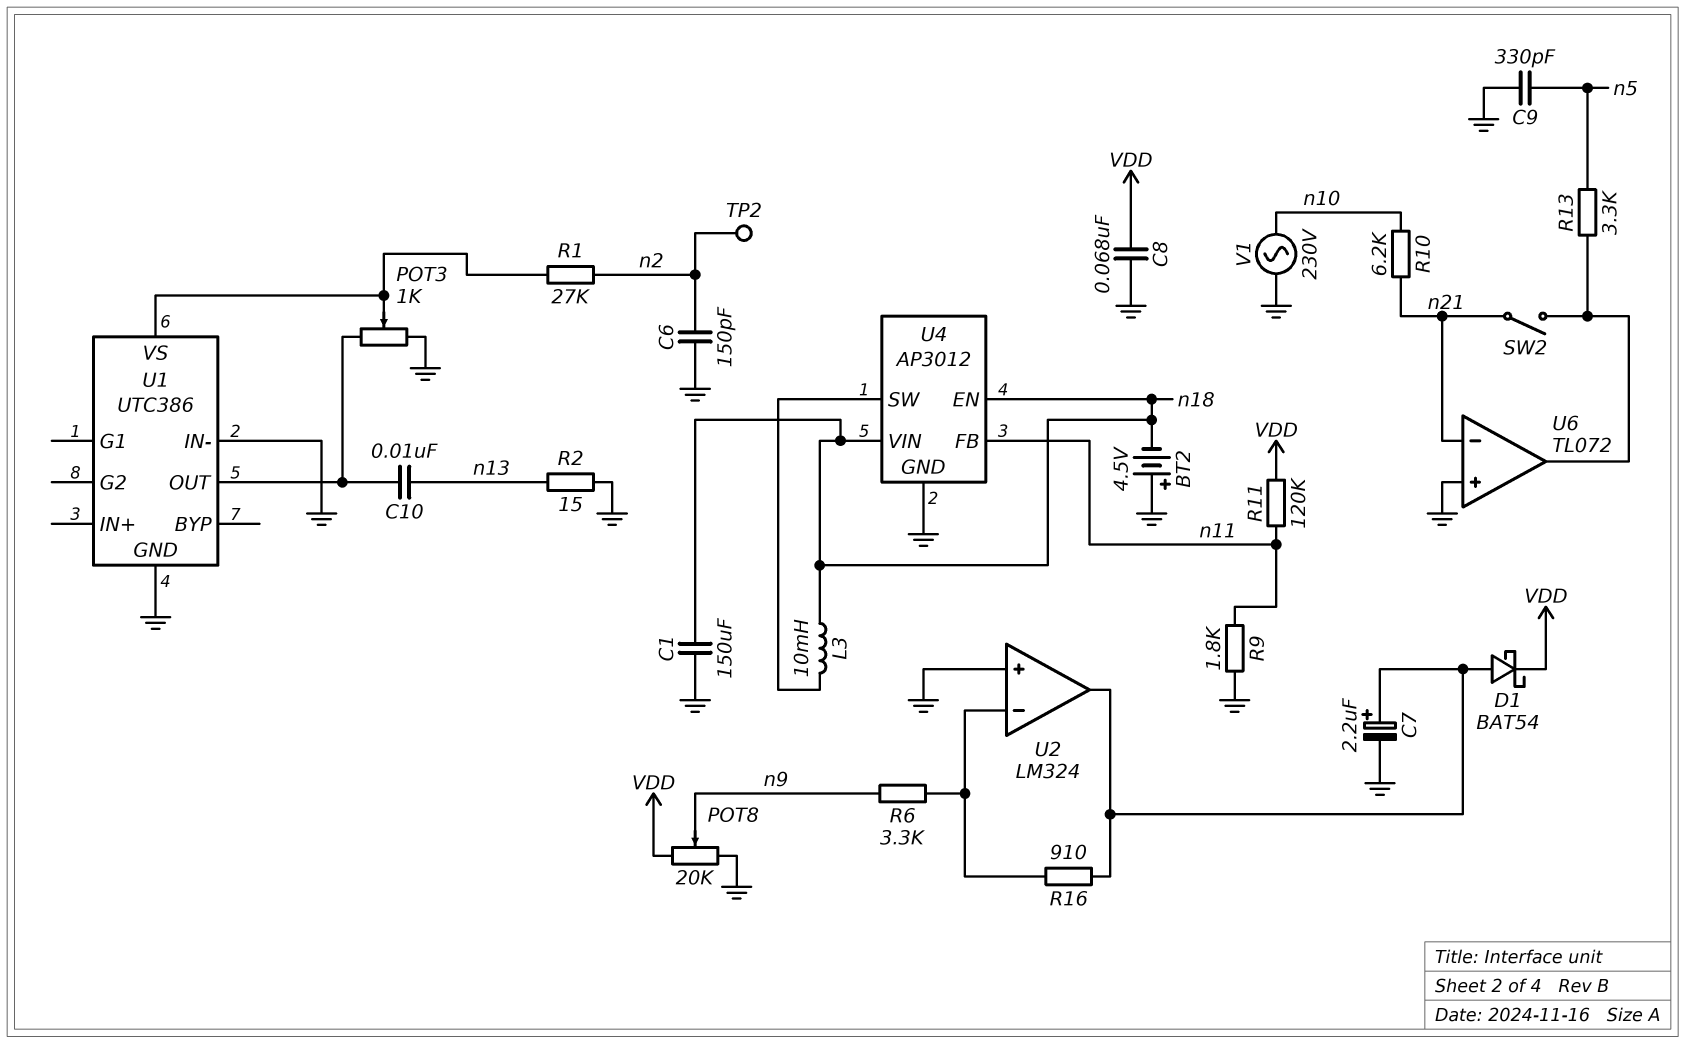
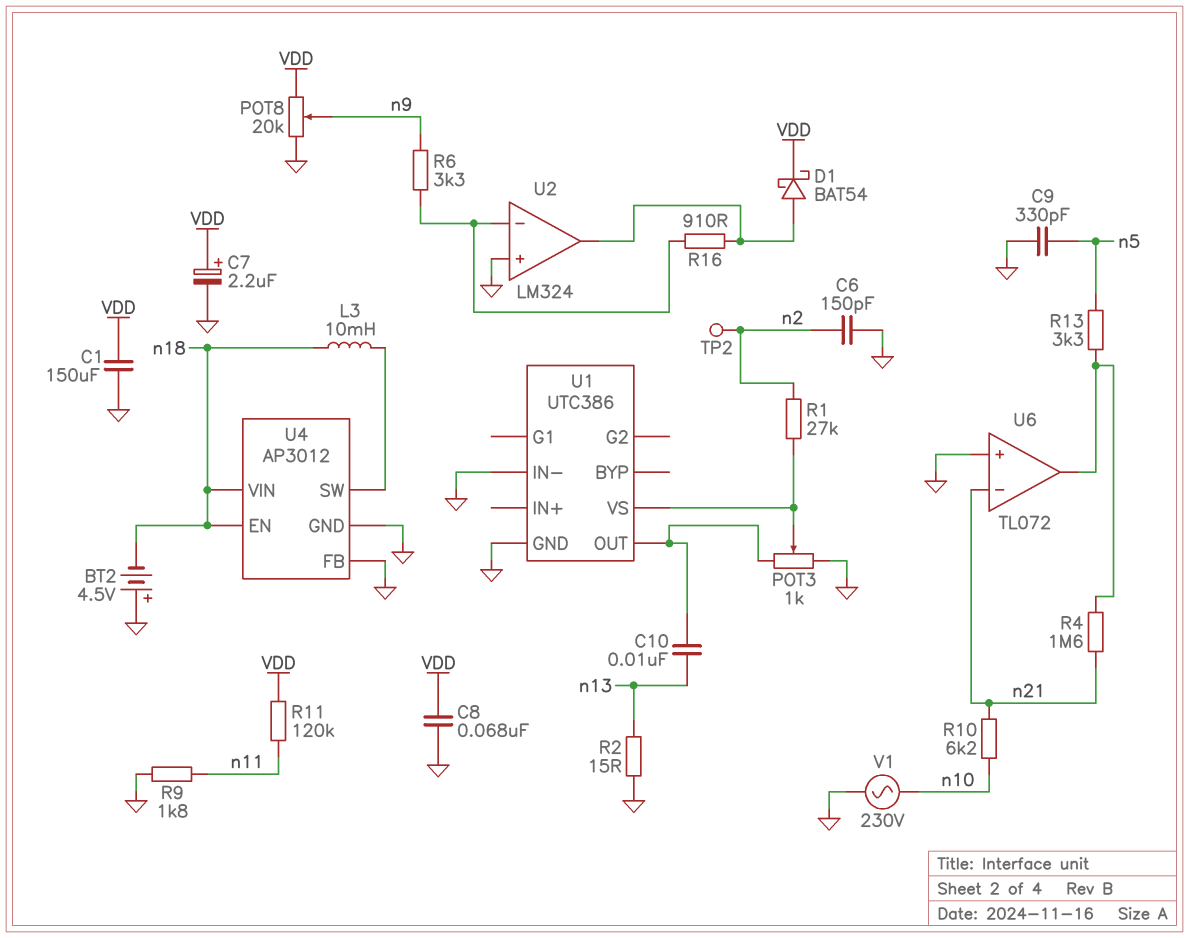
C1: 150uF (GND, n18) -> 150uF (GND, VDD)
C7: 2.2uF (plus U2/out, minus GND) -> 2.2uF (plus VDD, minus GND)
R4: none -> 1.6M (U6/out, n21)
SW2: switch (U6/out, n21) -> none
U4 pin FB: n11 -> GND

